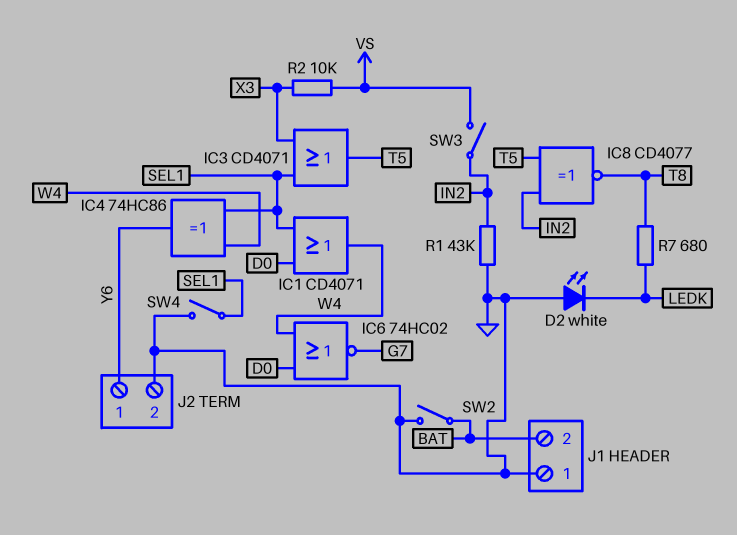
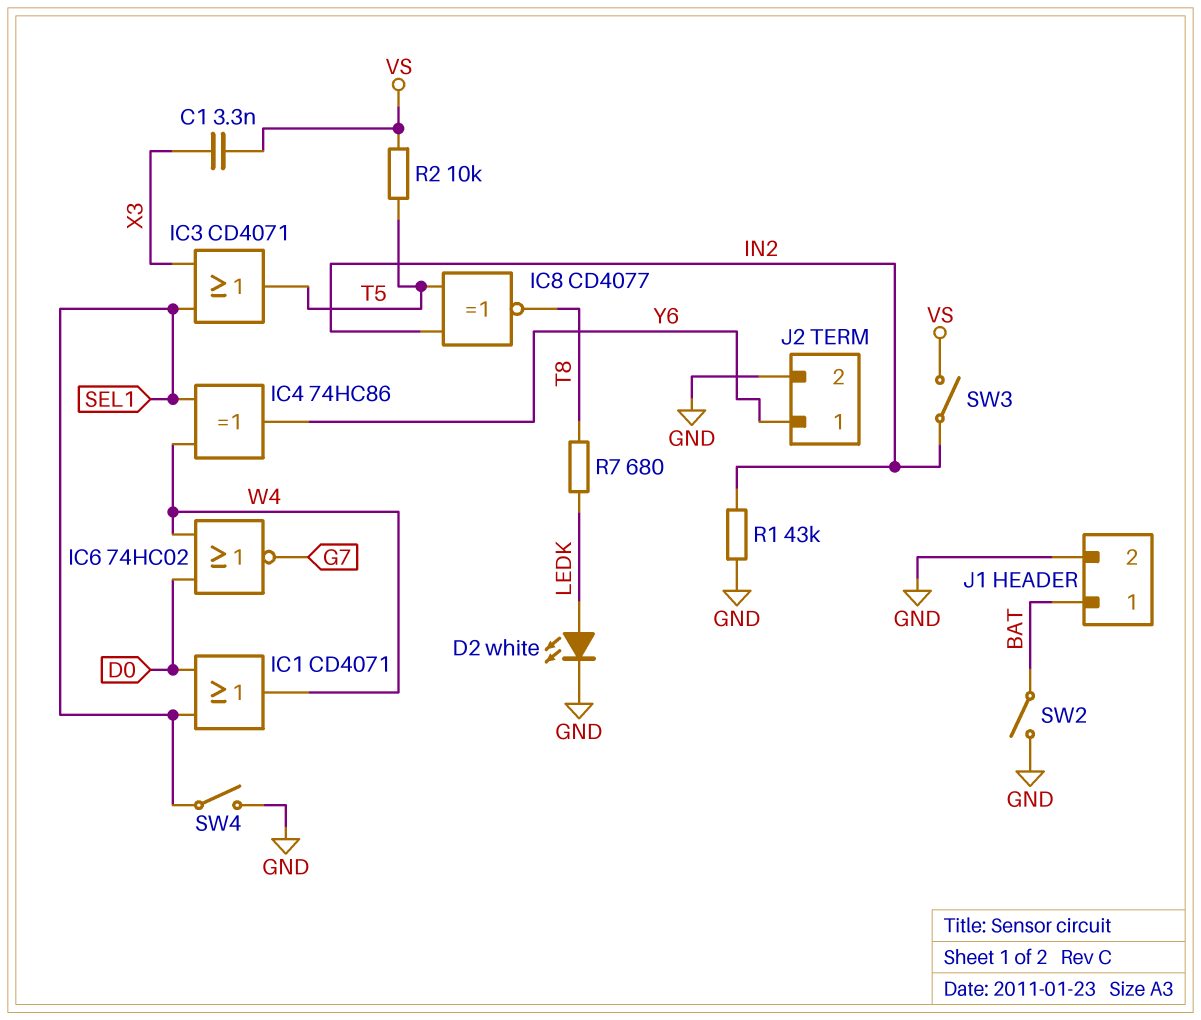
C1: none -> 3.3nF (VS, X3)
D2: LED white (A GND, K LEDK) -> LED white (A LEDK, K GND)
J1 pin 1: GND -> BAT
J1 pin 2: BAT -> GND
R2: 10k (VS, X3) -> 10k (T5, VS)

